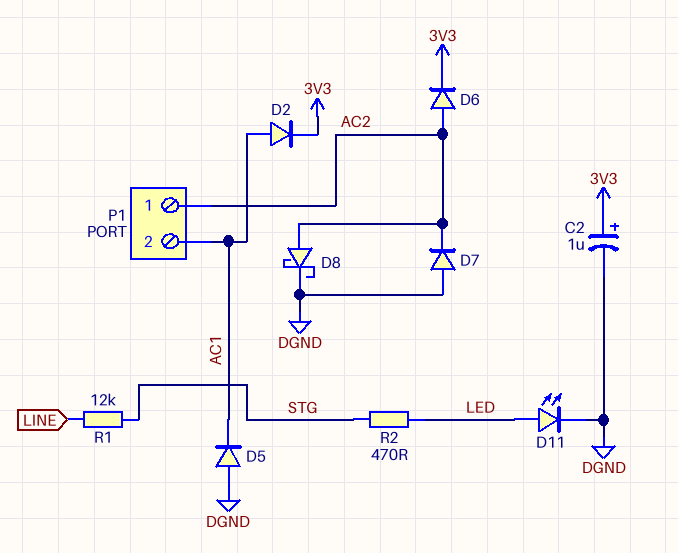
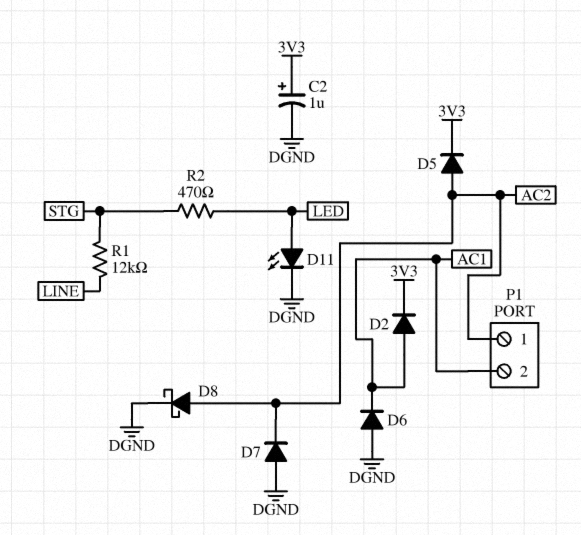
D5: diode (A DGND, K AC1) -> diode (A AC2, K 3V3)
D6: diode (A AC2, K 3V3) -> diode (A DGND, K AC1)

